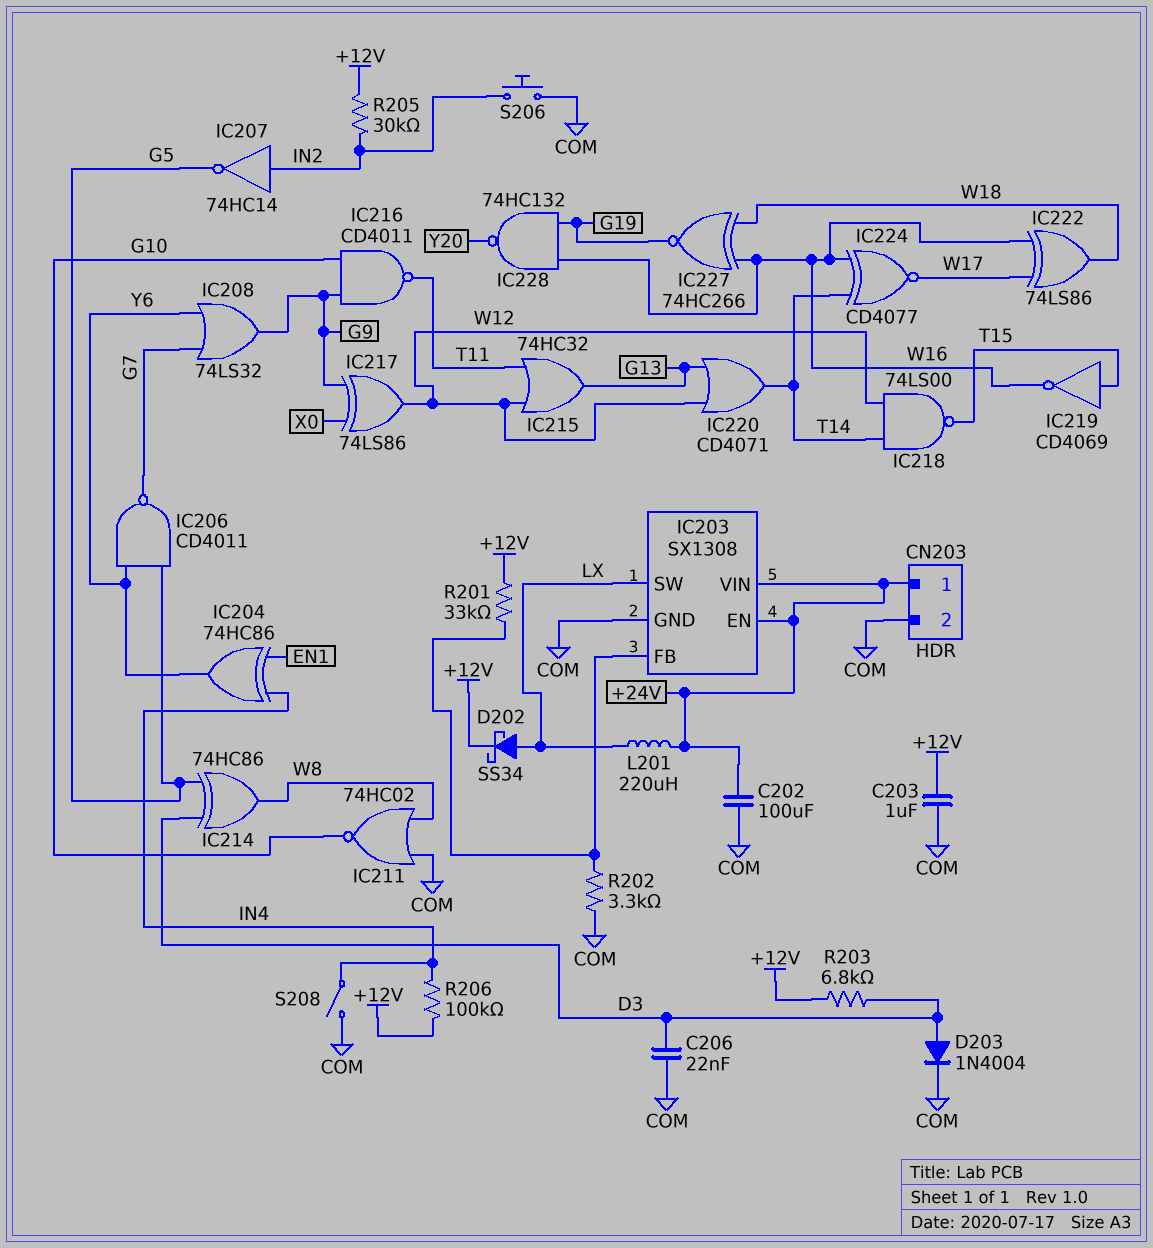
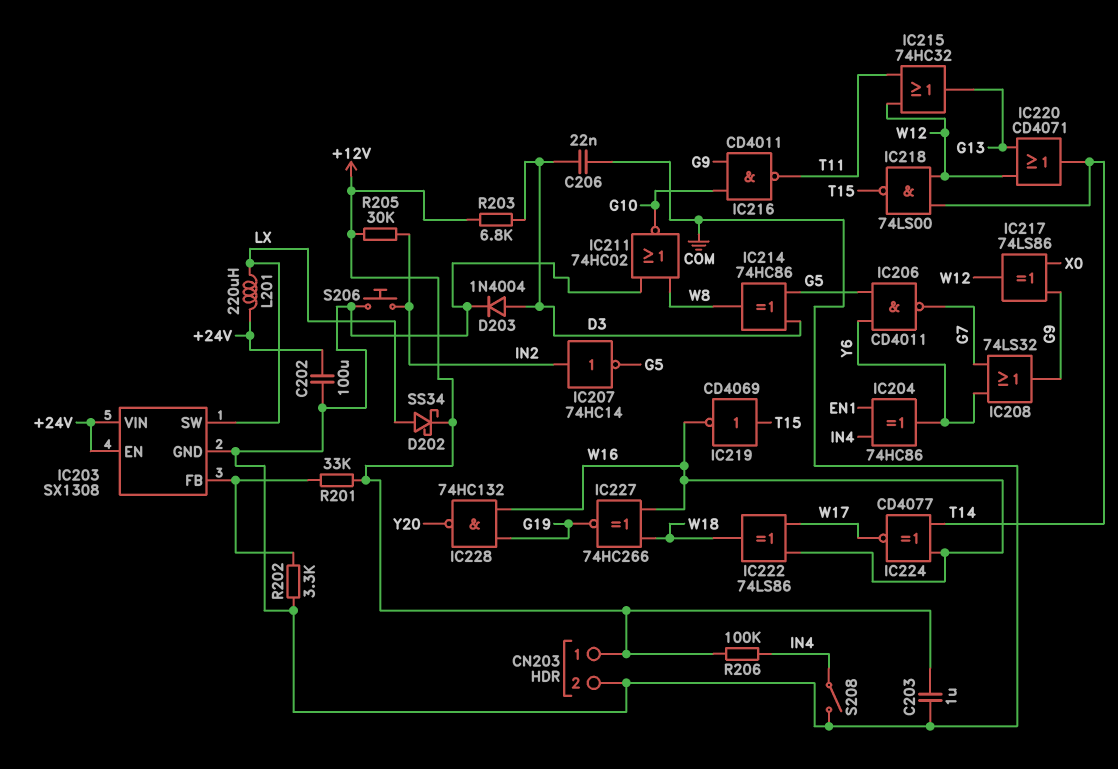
CN203 pin 1: +24V -> +12V

